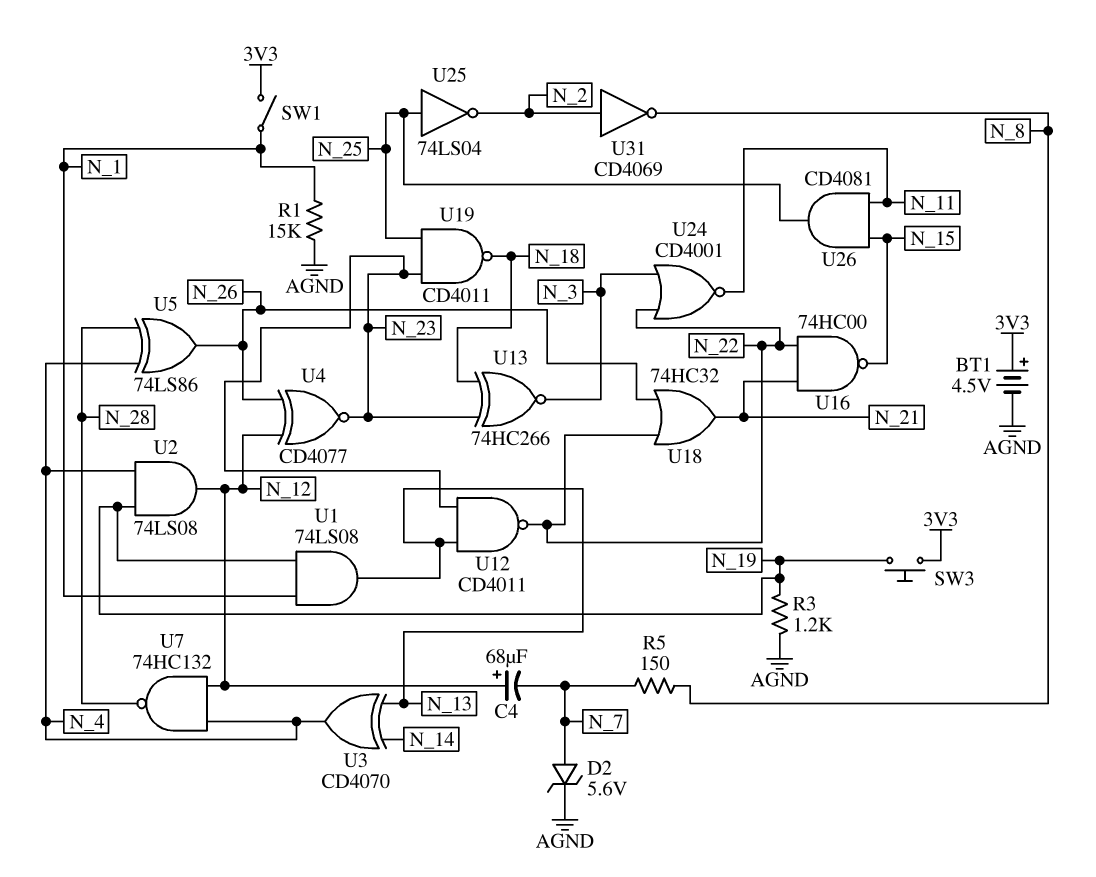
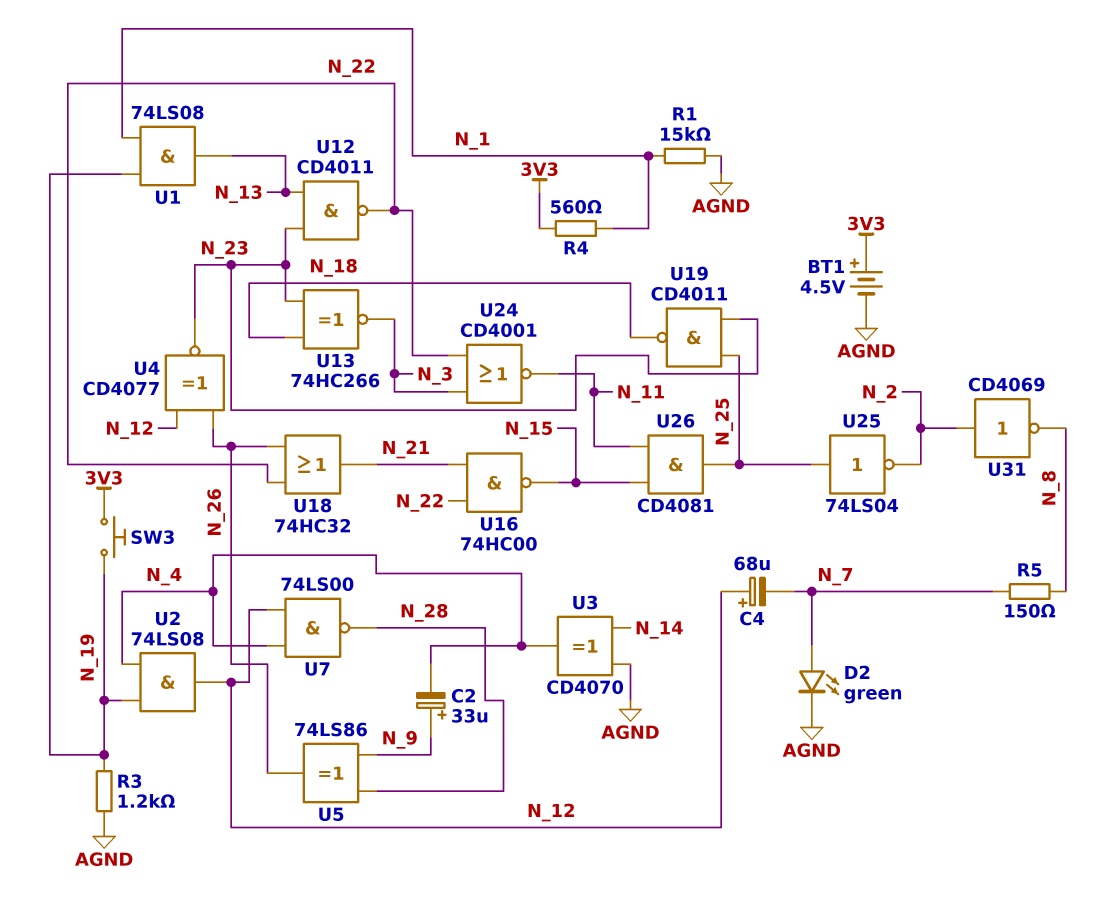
C2: none -> 33uF (plus N_9, minus N_4)
D2: zener 5.6V (A N_7, K AGND) -> LED green (A N_7, K AGND)
R4: none -> 560 (3V3, N_1)
SW1: switch (3V3, N_1) -> none
U3: XOR CD4070 (in N_13, in N_14, out N_4) -> XOR CD4070 (in AGND, in N_14, out N_4)
U5: XOR 74LS86 (in N_4, in N_28, out N_26) -> XOR 74LS86 (in N_9, in N_28, out N_26)
U7: NAND 74HC132 (in N_4, in N_12, out N_28) -> NAND 74LS00 (in N_4, in N_12, out N_28)

